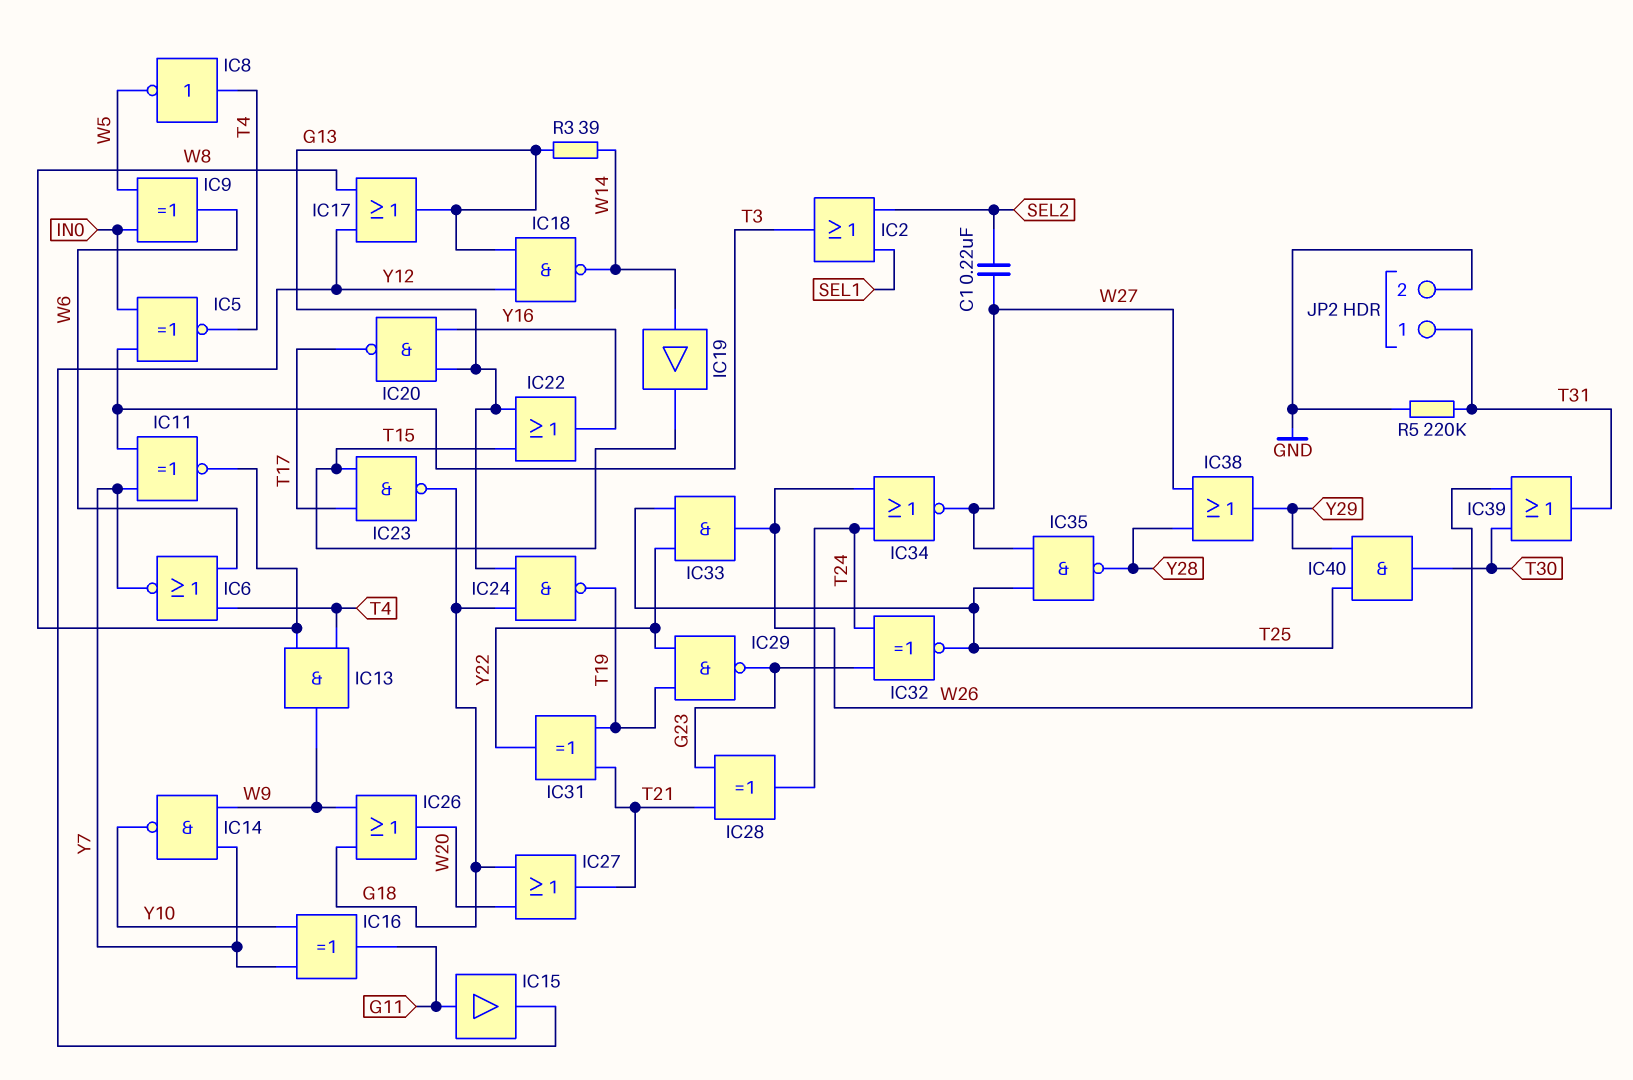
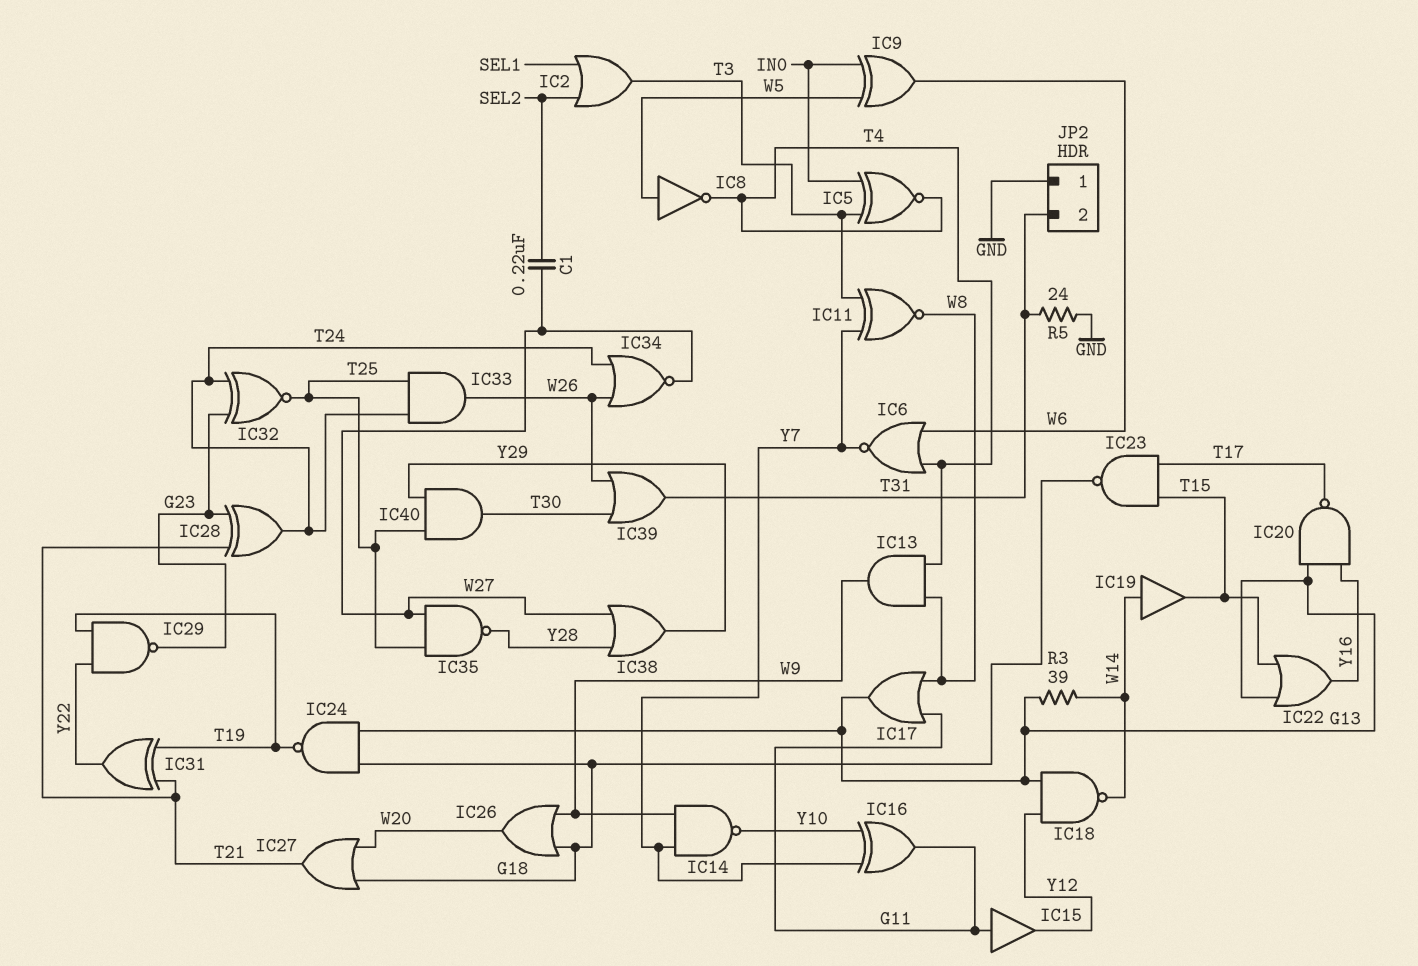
IC8: NOT (in T4, out W5) -> NOT (in W5, out T4)
IC17: OR (in W8, in Y12, out G13) -> OR (in G11, in W8, out G13)
IC33: AND (in T25, in Y22, out W26) -> AND (in T24, in T25, out W26)
JP2 pin 1: T31 -> GND
JP2 pin 2: GND -> T31
R5: 220k (GND, T31) -> 24 (GND, T31)

